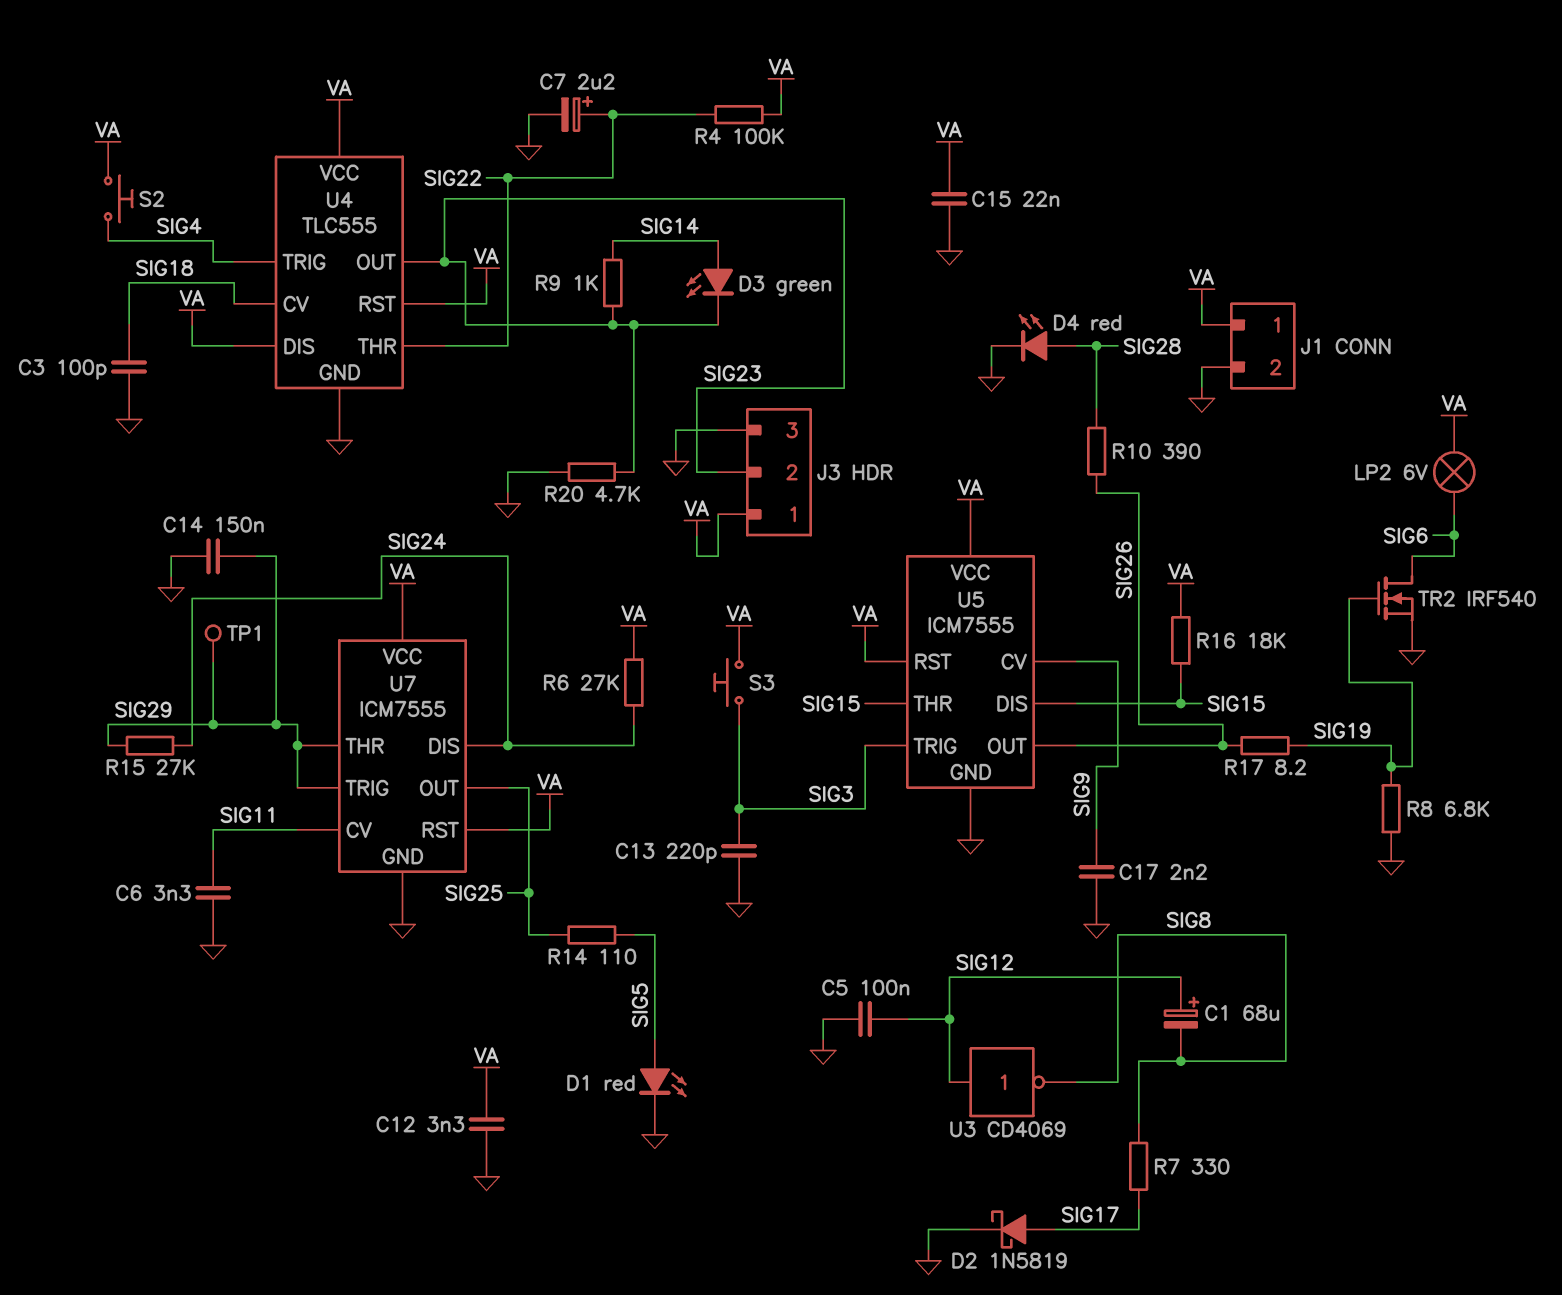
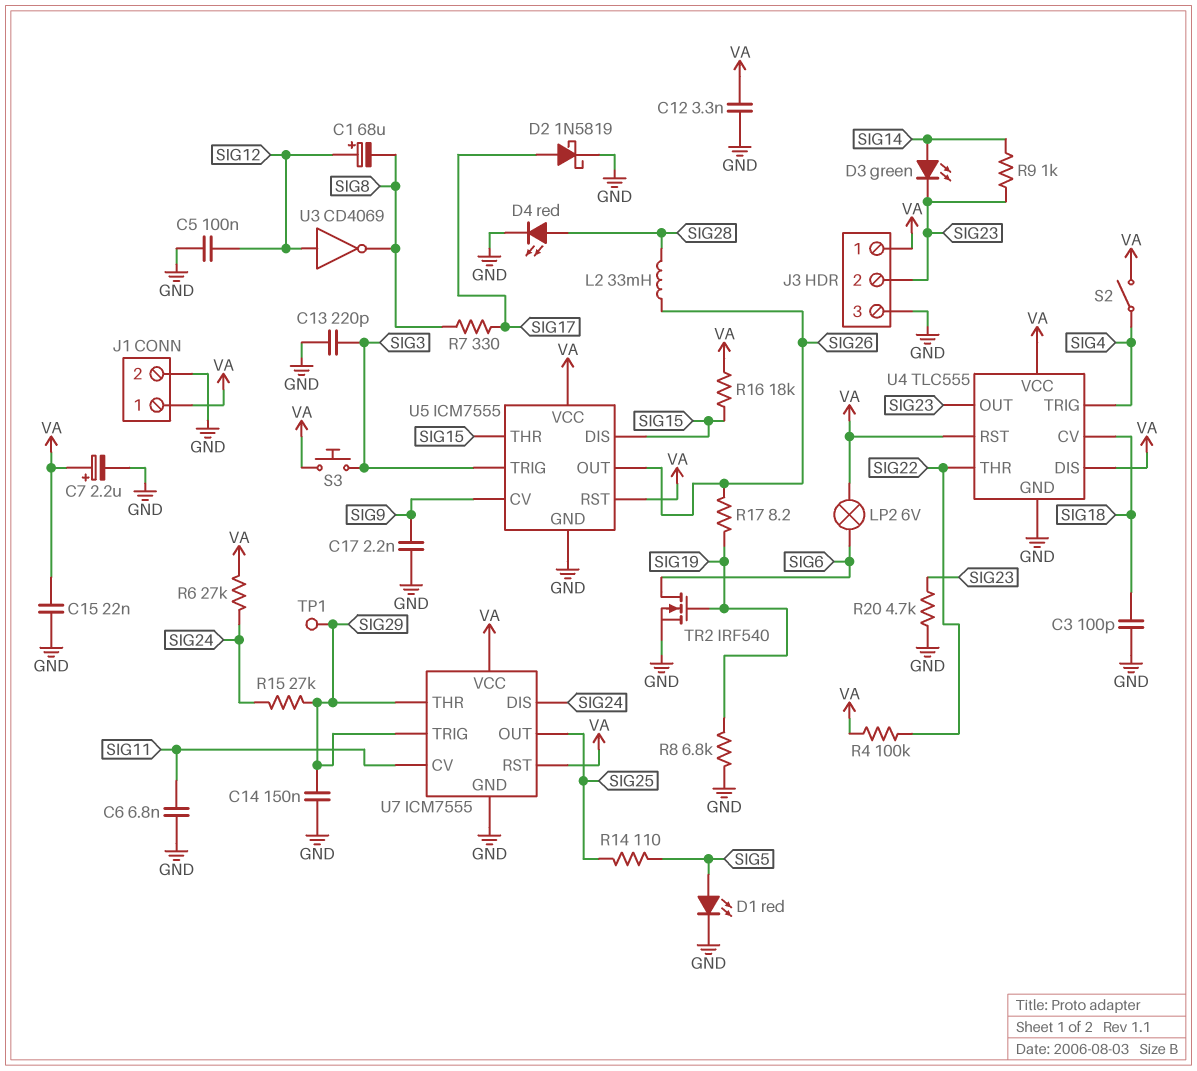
C6: 3.3nF (GND, SIG11) -> 6.8nF (GND, SIG11)
C7: 2.2uF (plus SIG22, minus GND) -> 2.2uF (plus VA, minus GND)
L2: none -> 33mH (SIG26, SIG28)
R10: 390 (SIG26, SIG28) -> none
S2: button (SIG4, VA) -> switch (SIG4, VA)

